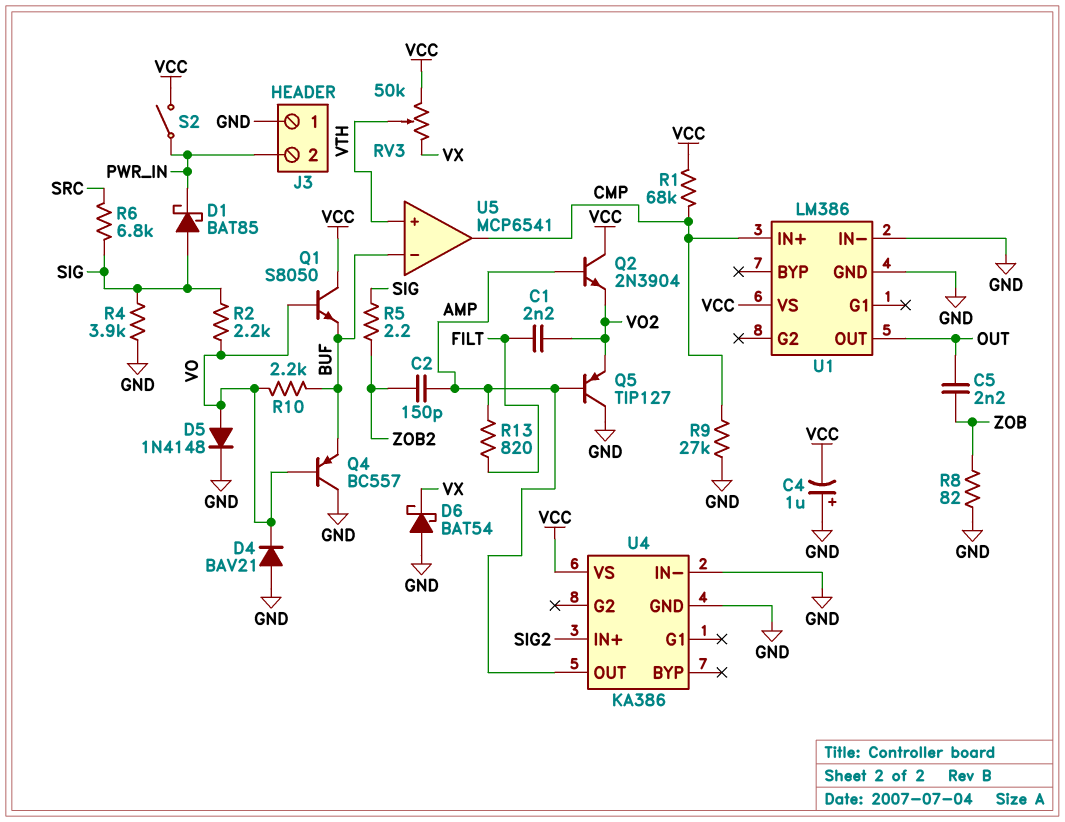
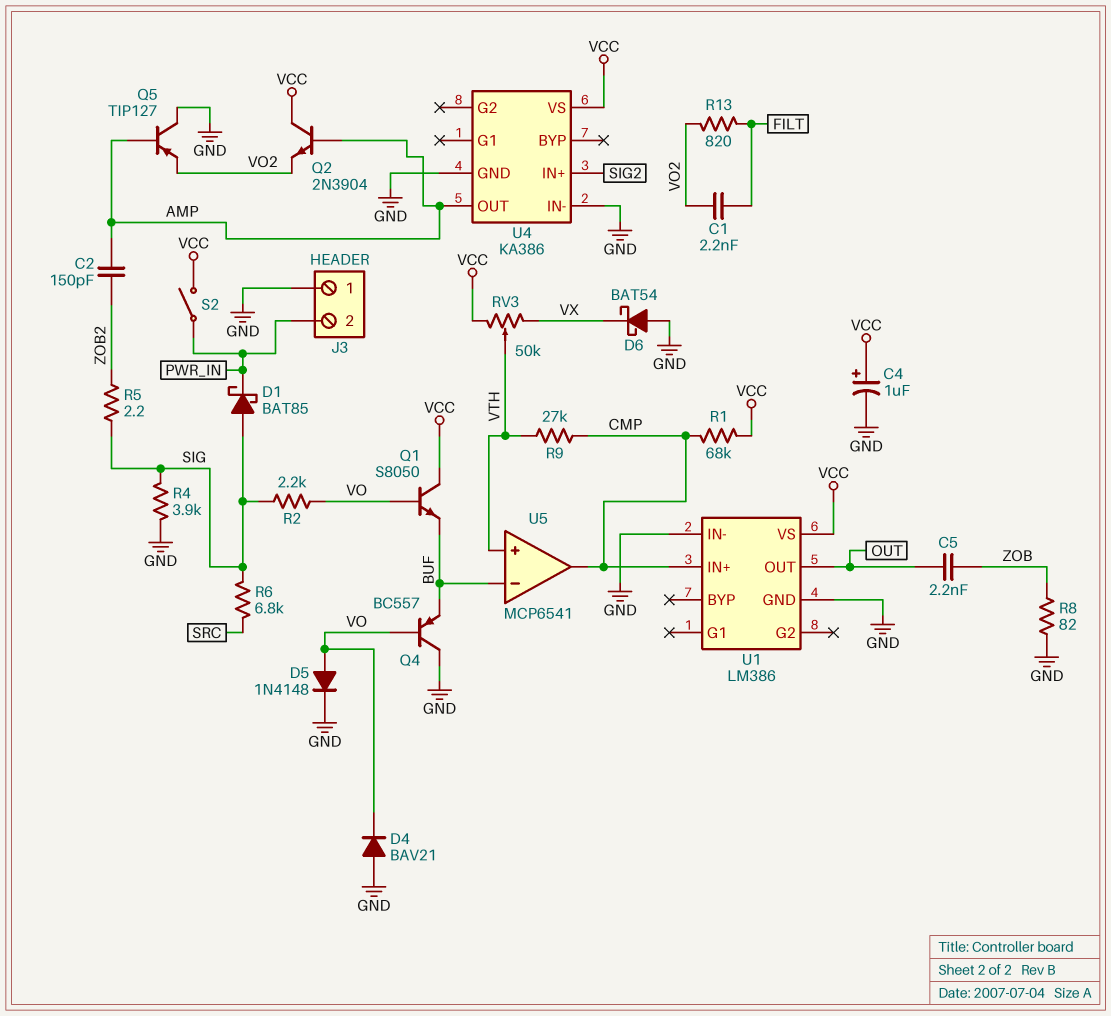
C4: 1uF (plus GND, minus VCC) -> 1uF (plus VCC, minus GND)
R9: 27k (CMP, GND) -> 27k (CMP, VTH)
R10: 2.2k (BUF, VO) -> none
R13: 820 (AMP, FILT) -> 820 (FILT, VO2)

